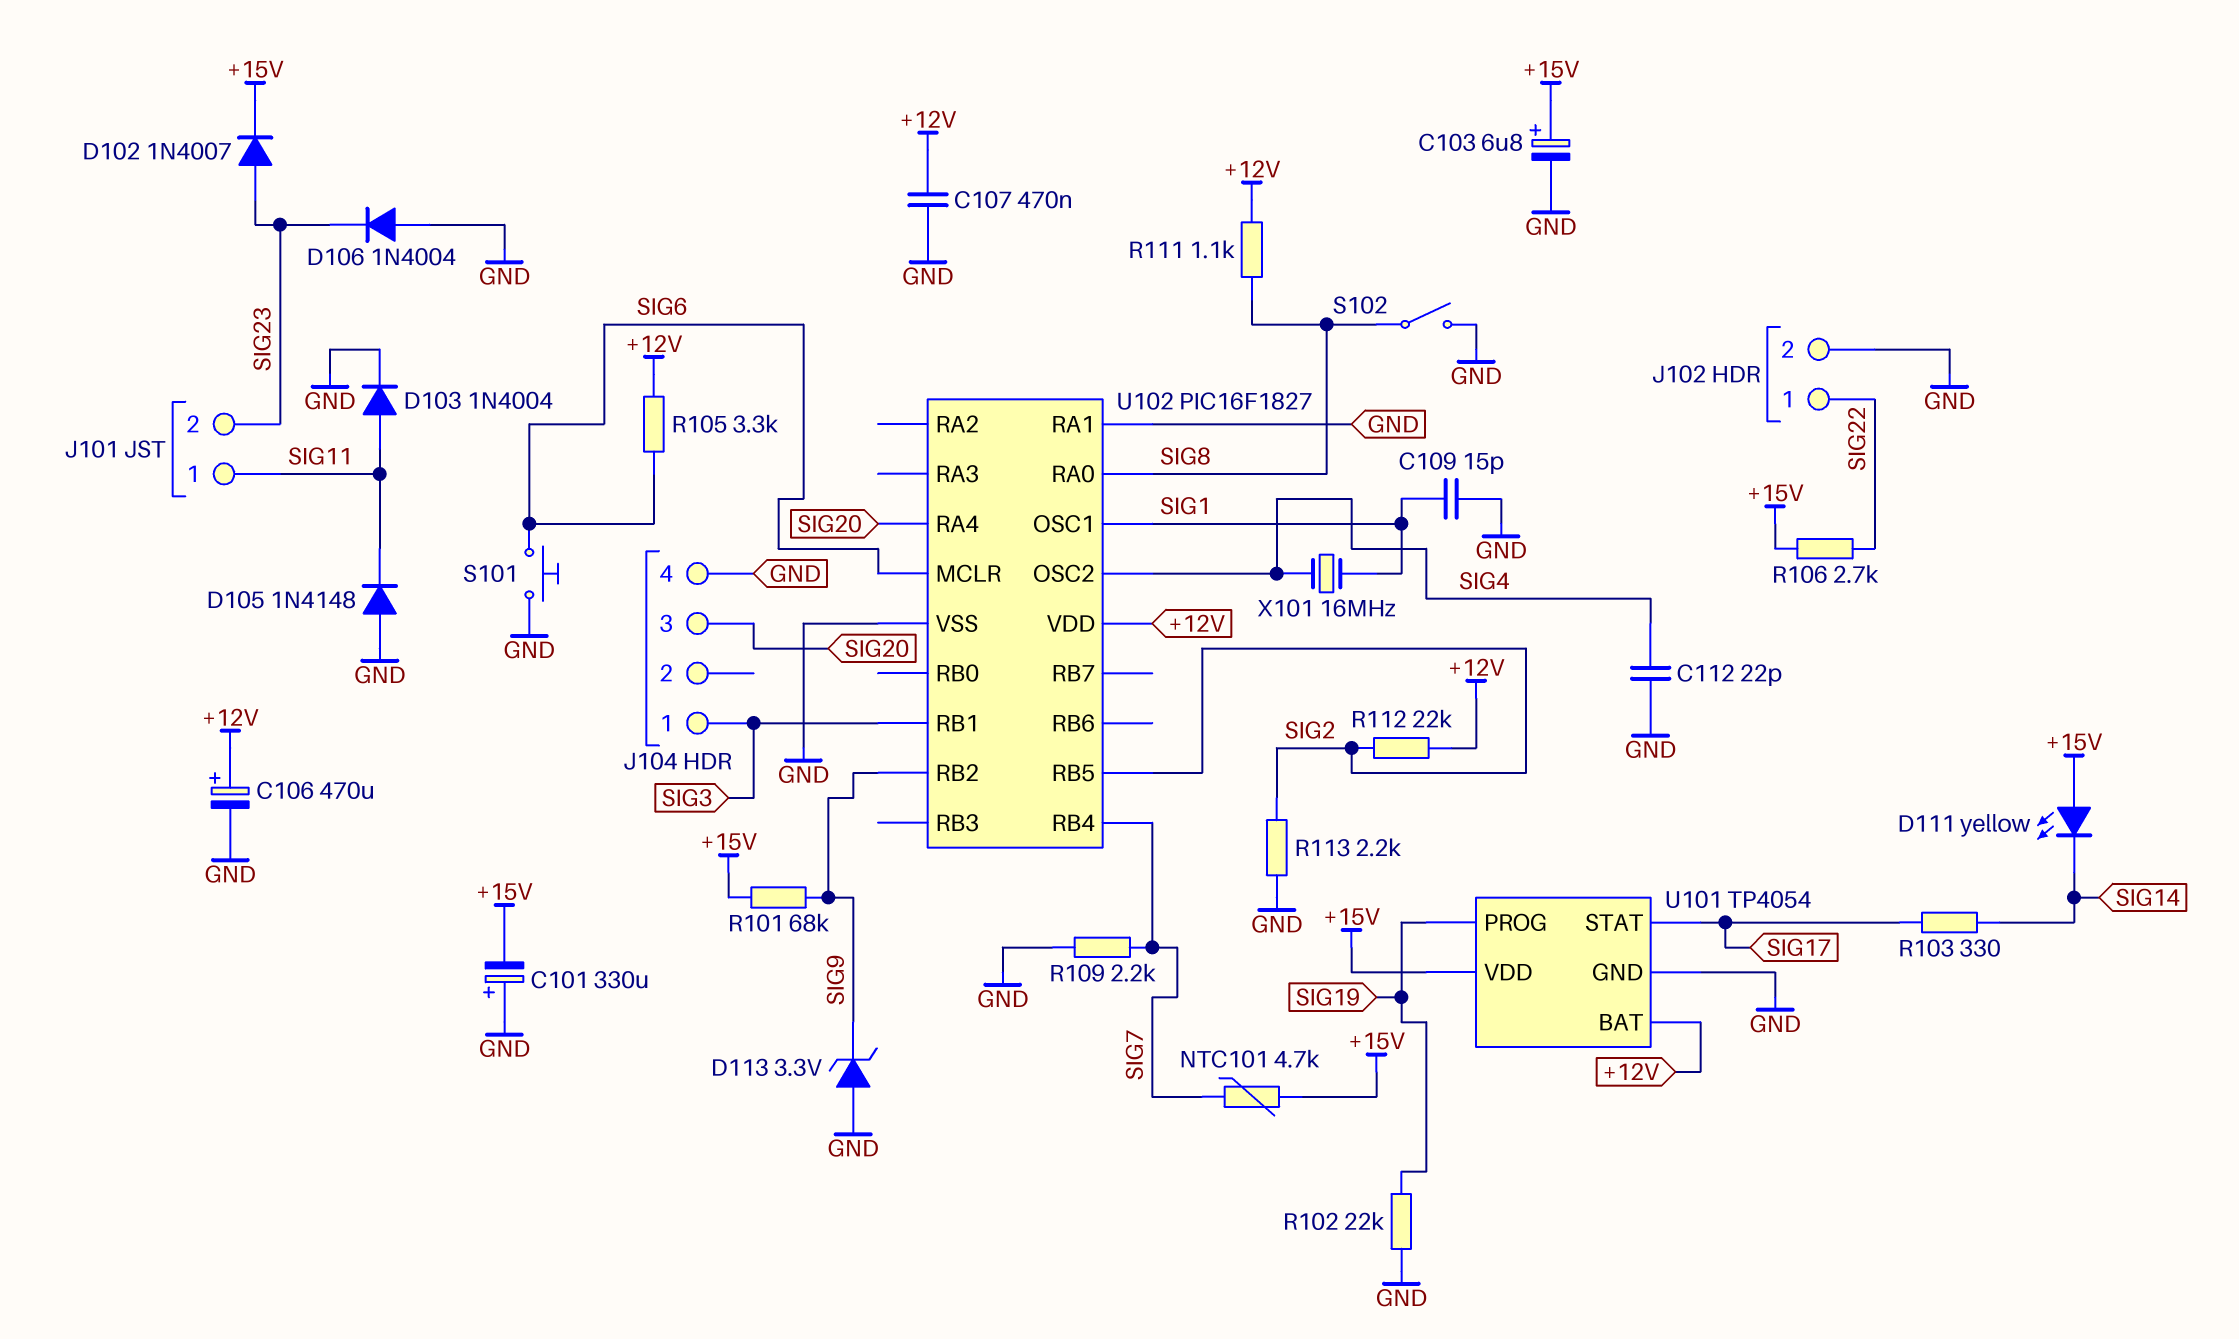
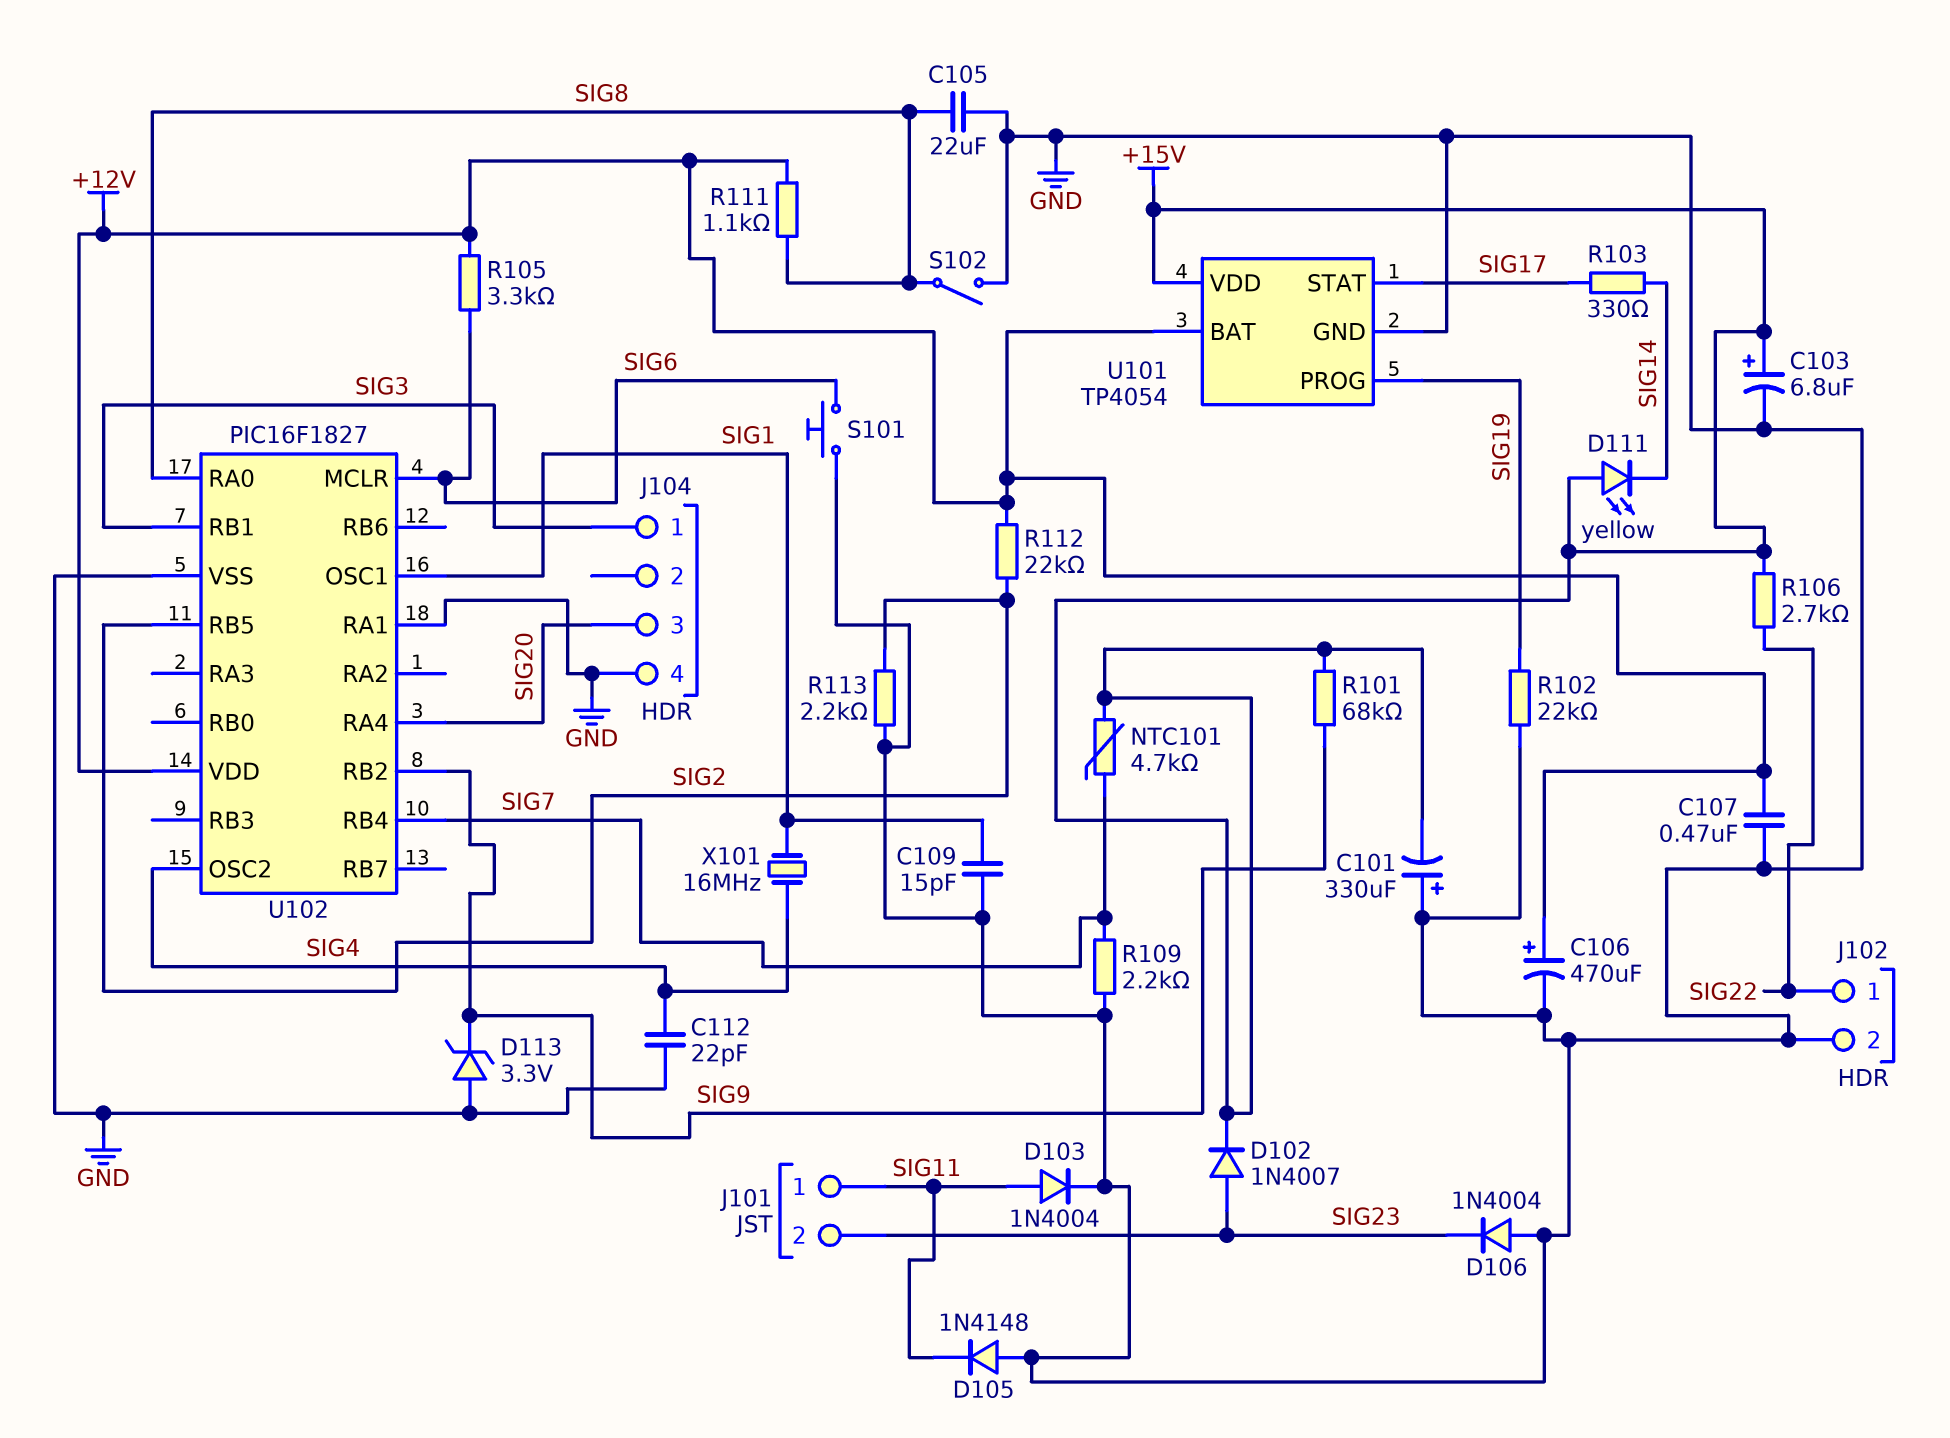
C105: none -> 22uF (GND, SIG8)

